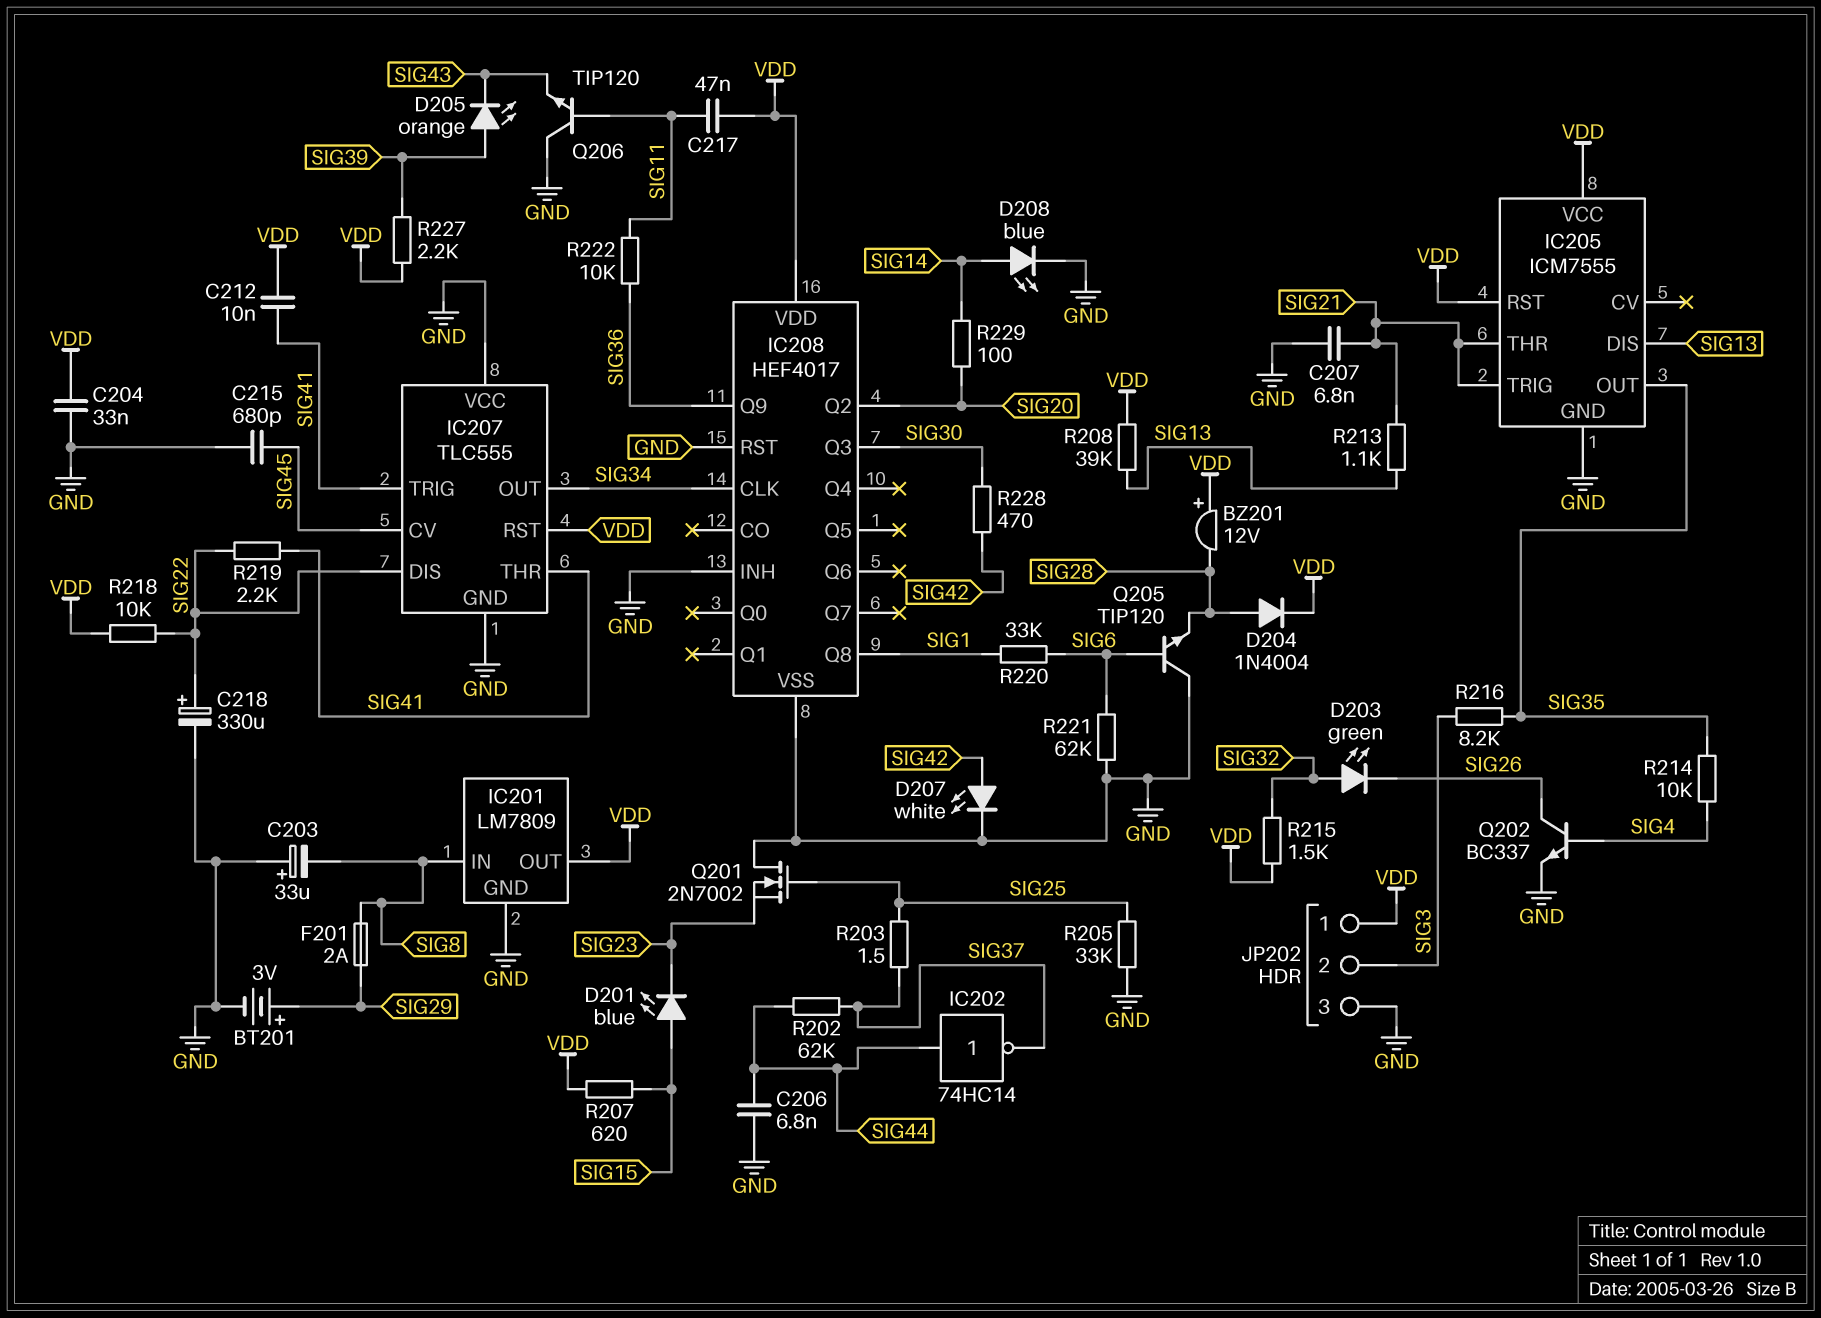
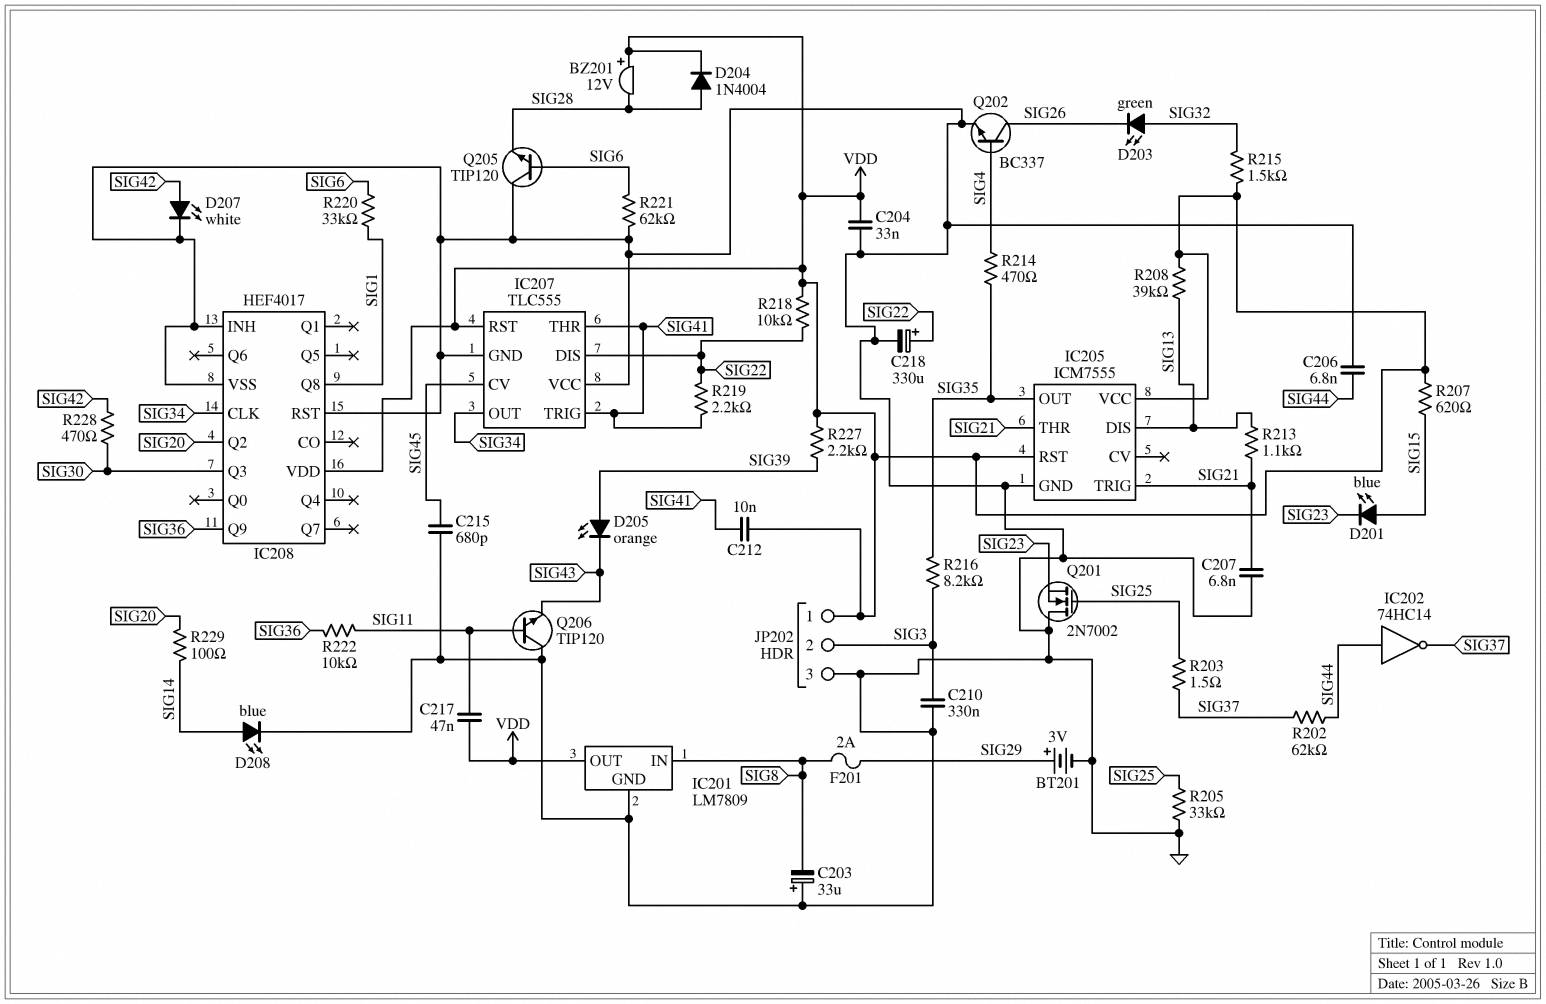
C210: none -> 330nF (GND, SIG3)
R214: 10k (SIG4, SIG35) -> 470 (SIG4, SIG35)

